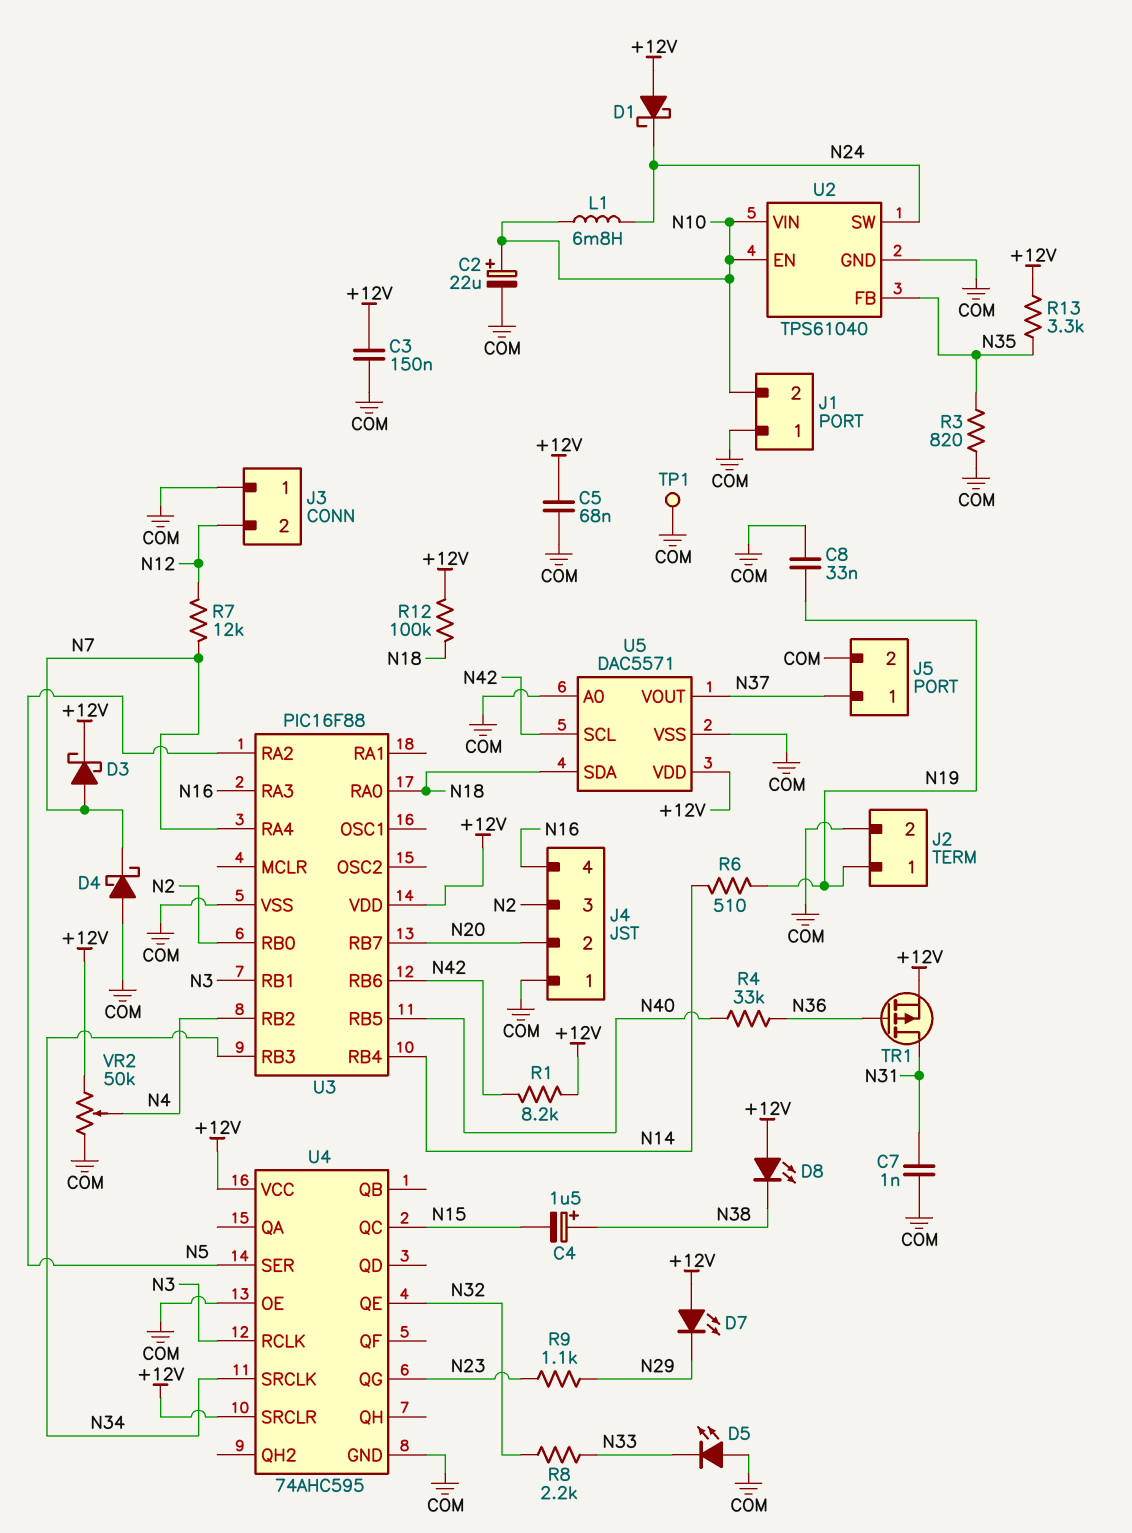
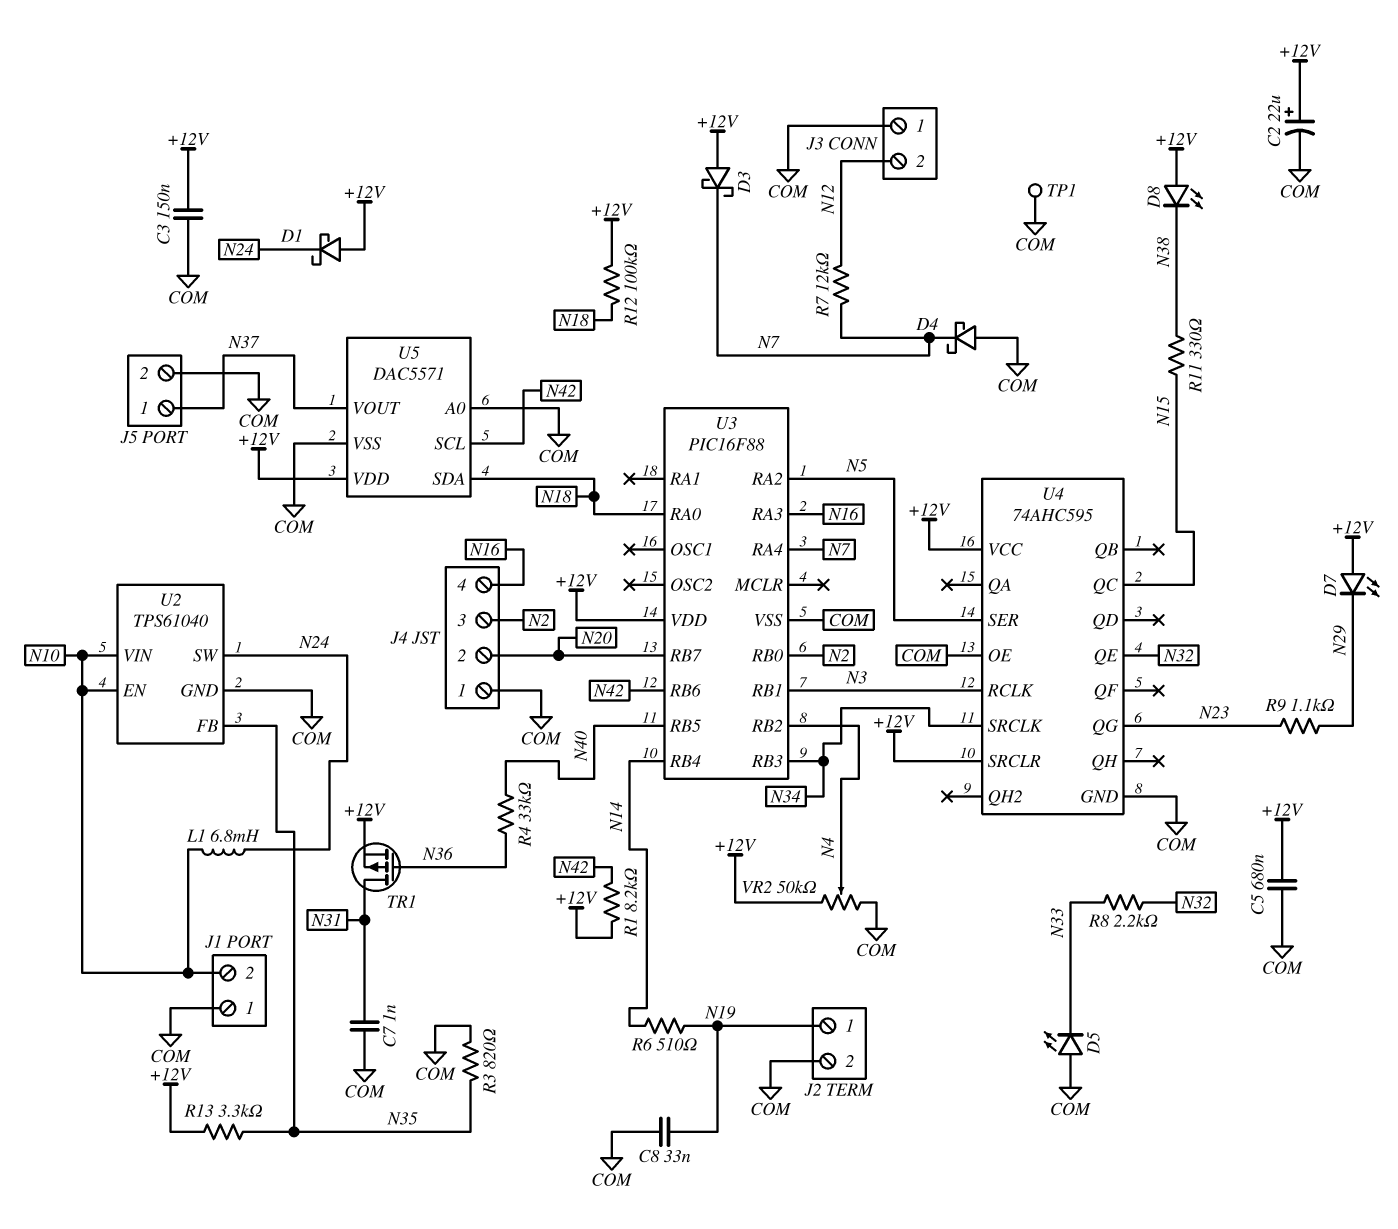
C2: 22uF (plus N10, minus COM) -> 22uF (plus +12V, minus COM)
C4: 1.5uF (plus N38, minus N15) -> none
C5: 68nF (+12V, COM) -> 680nF (+12V, COM)
D3: schottky (A N7, K +12V) -> schottky (A +12V, K N7)
R11: none -> 330 (N15, N38)

